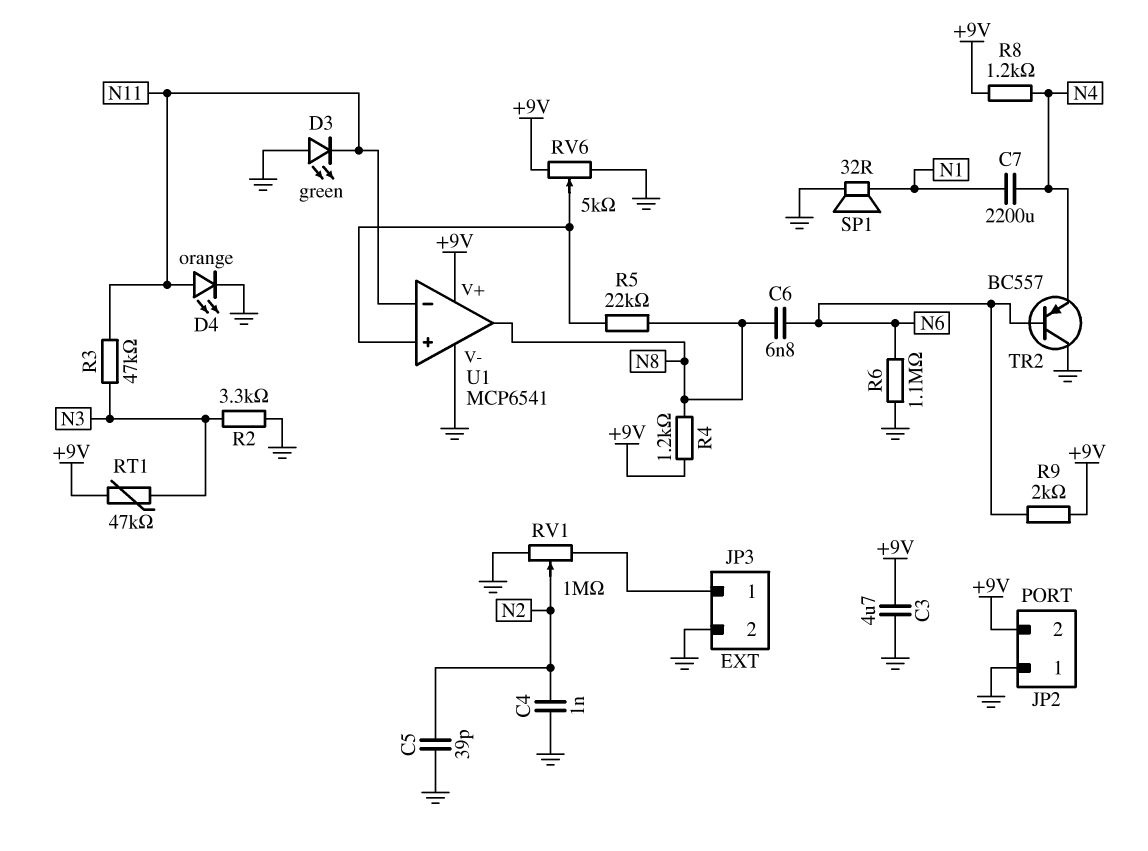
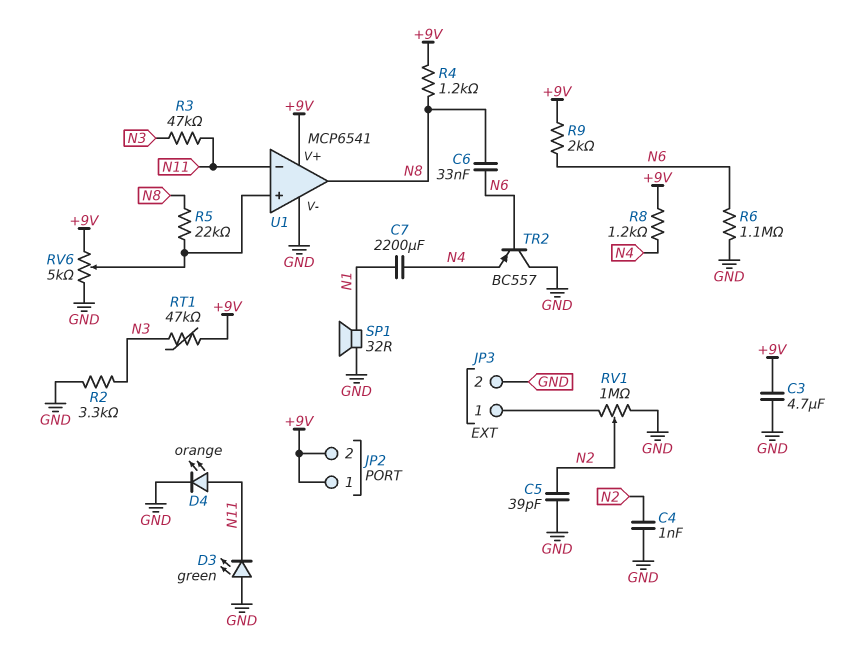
C6: 6.8nF (N6, N8) -> 33nF (N6, N8)
JP2 pin 1: GND -> +9V

